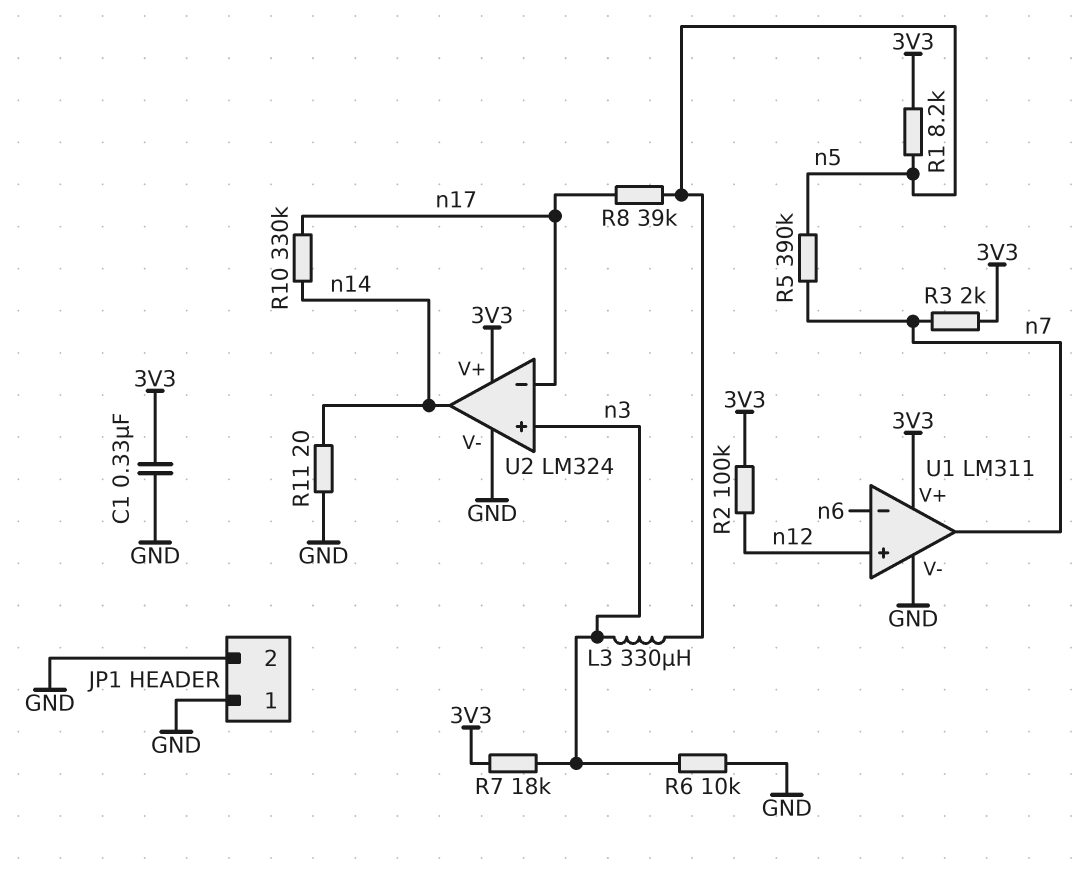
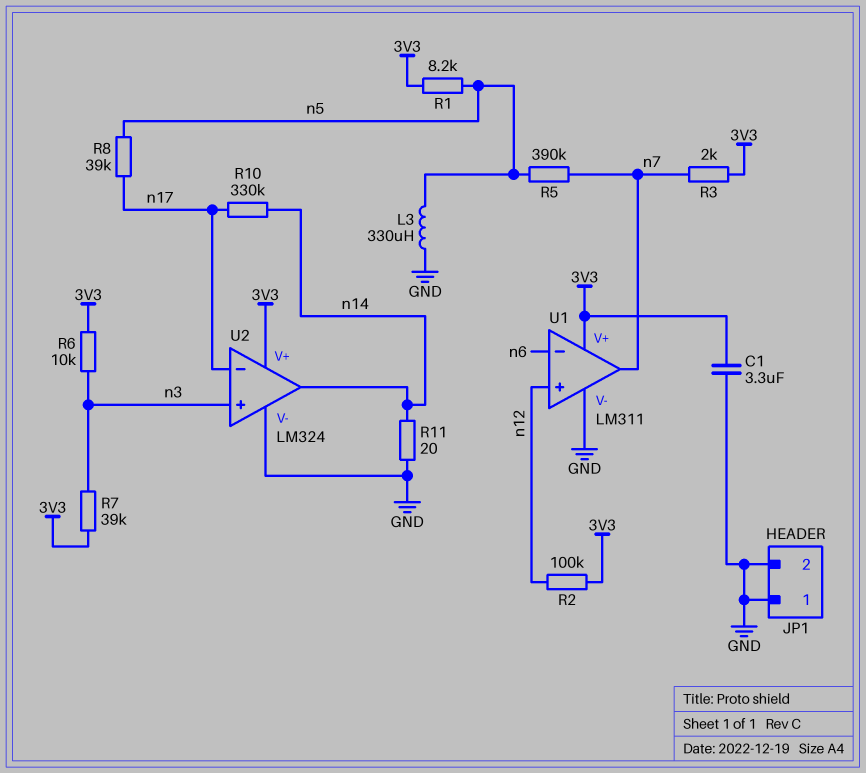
C1: 330nF (3V3, GND) -> 3.3uF (3V3, GND)
L3: 330uH (n3, n5) -> 330uH (GND, n5)
R6: 10k (GND, n3) -> 10k (3V3, n3)
R7: 18k (3V3, n3) -> 39k (3V3, n3)

